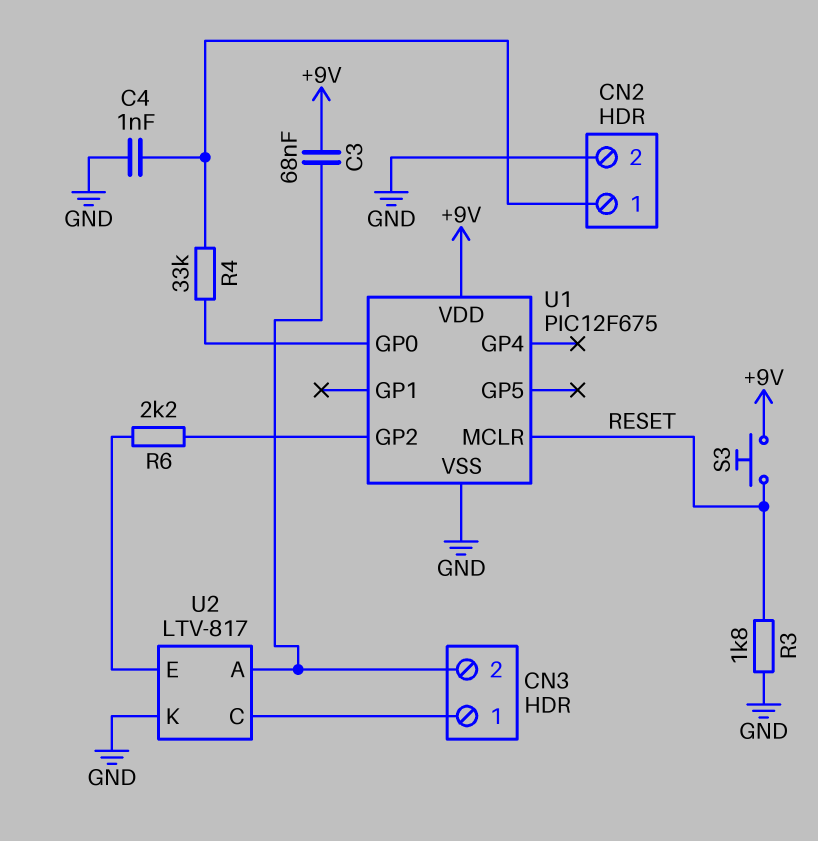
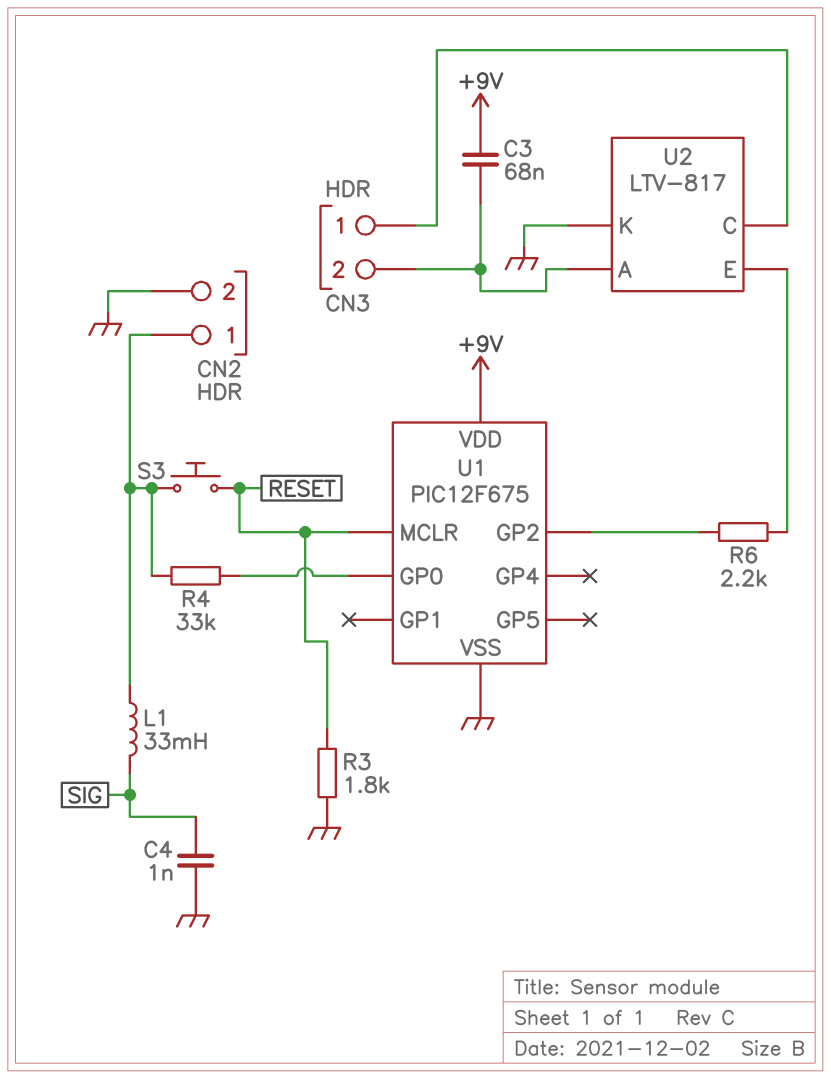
C4: 1nF (CN2/1, GND) -> 1nF (GND, SIG)
L1: none -> 33mH (CN2/1, SIG)
S3: button (+9V, RESET) -> button (CN2/1, RESET)

